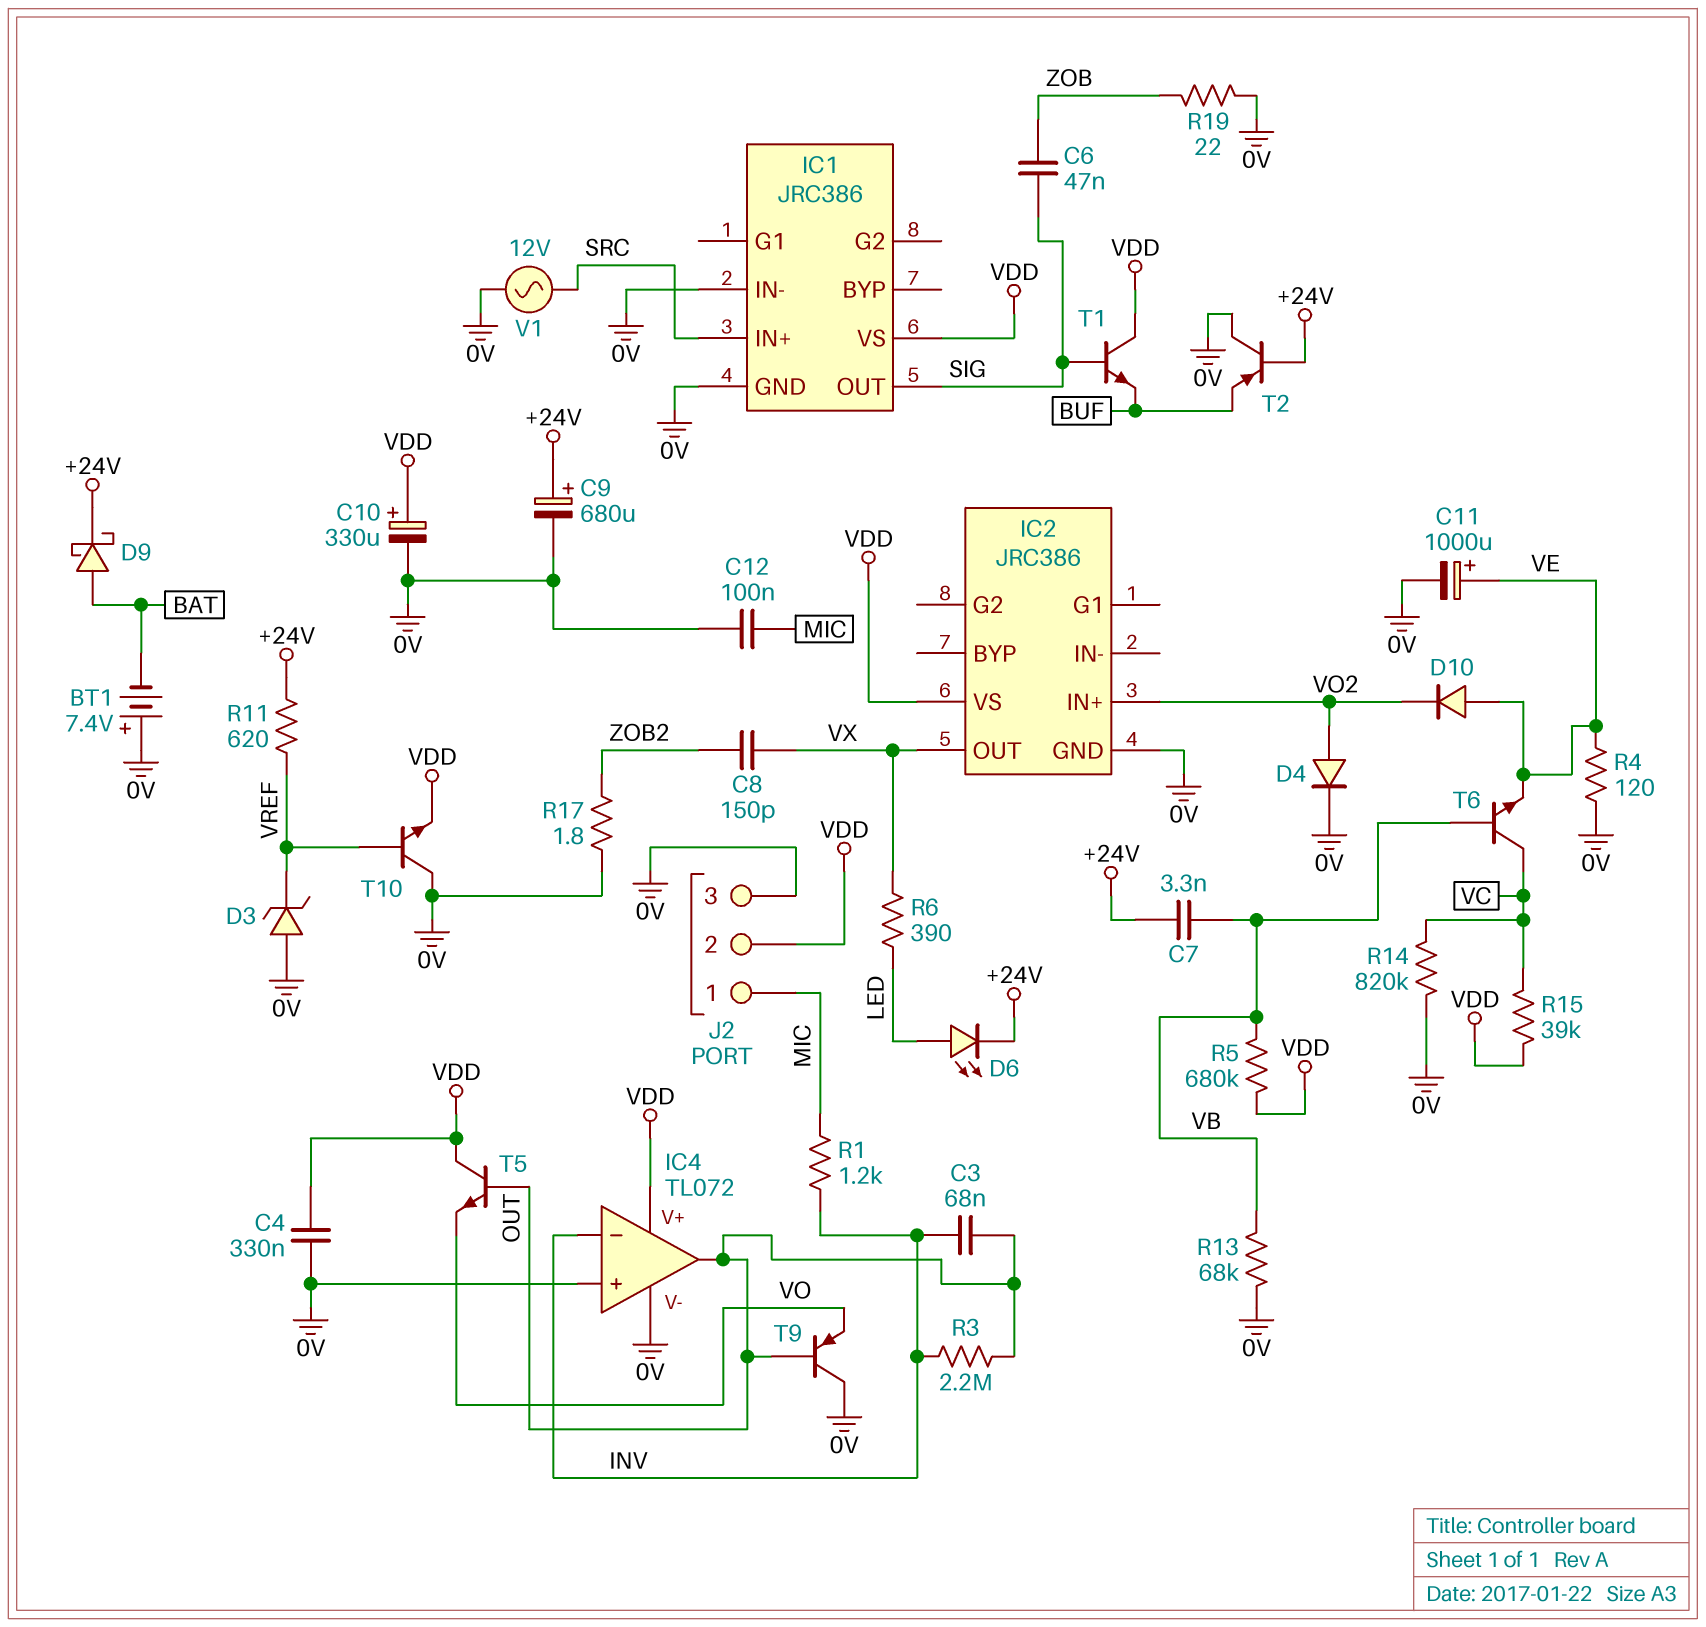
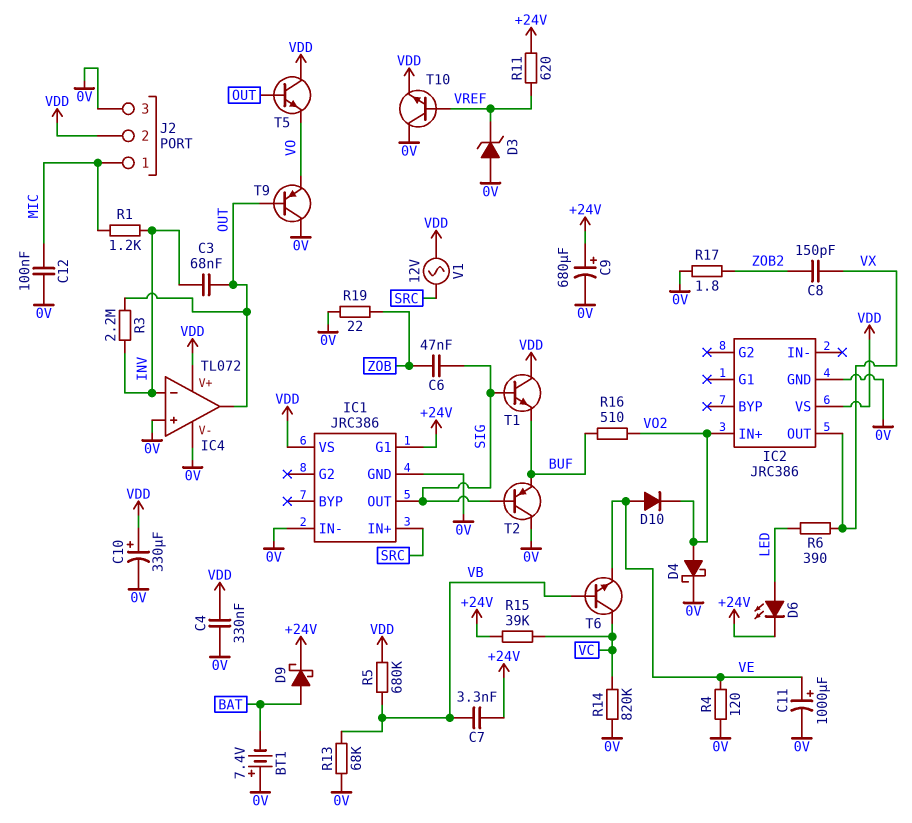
D4: diode (A VO2, K 0V) -> schottky (A VO2, K 0V)
IC1 pin G1: none -> +24V
R15: 39k (VC, VDD) -> 39k (+24V, VC)
R16: none -> 510 (BUF, VO2)
T2: PNP (B +24V, C 0V, E BUF) -> PNP (B SIG, C 0V, E BUF)
V1: AC 12V (0V, SRC) -> AC 12V (SRC, VDD)

